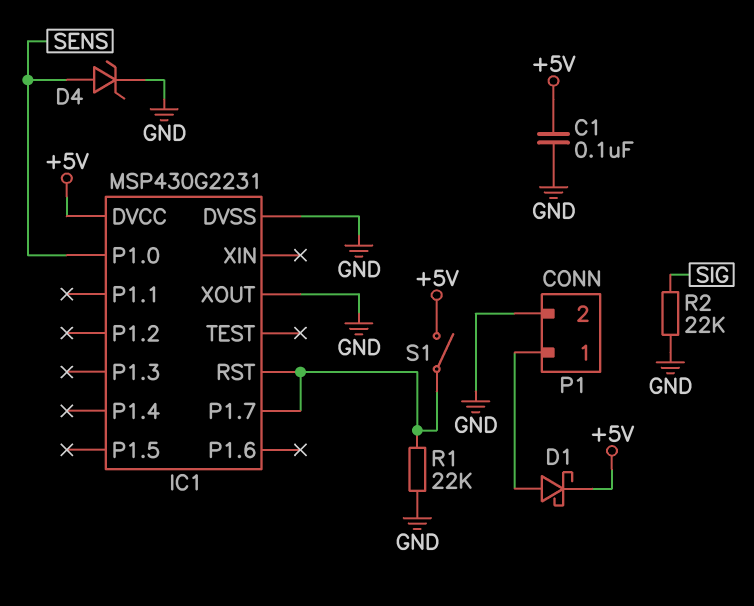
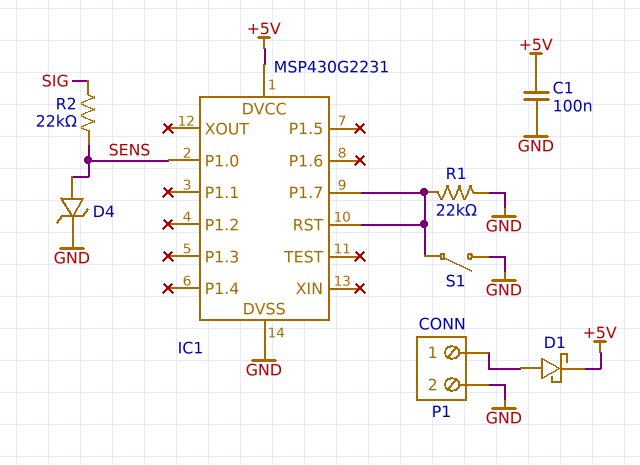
IC1 pin XOUT: GND -> none
R2: 22k (GND, SIG) -> 22k (SENS, SIG)
S1: switch (+5V, IC1/P1.7) -> switch (GND, IC1/P1.7)

